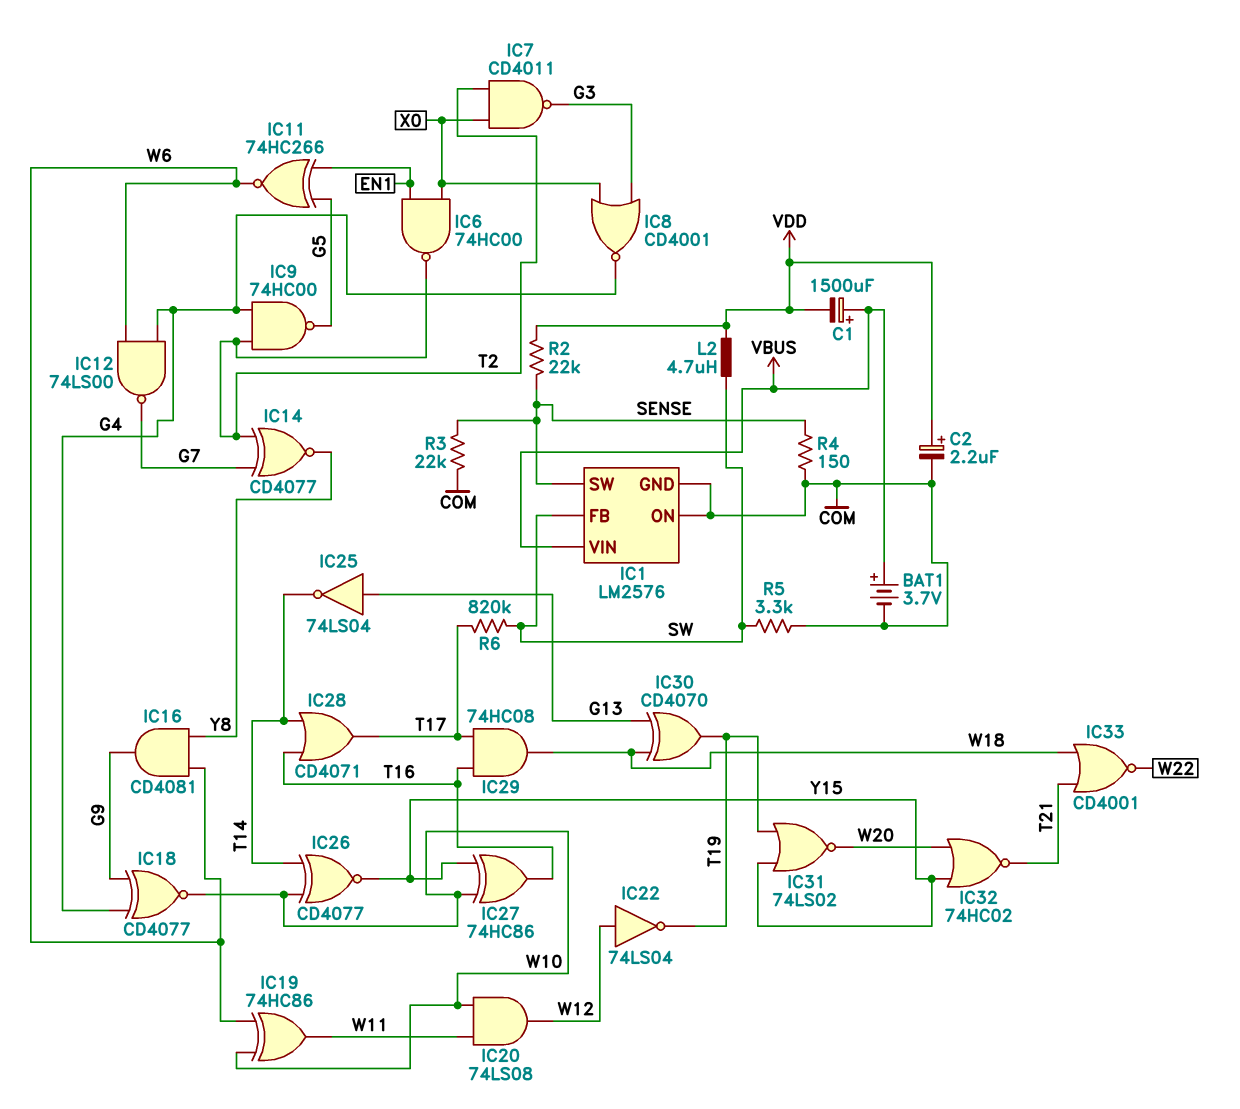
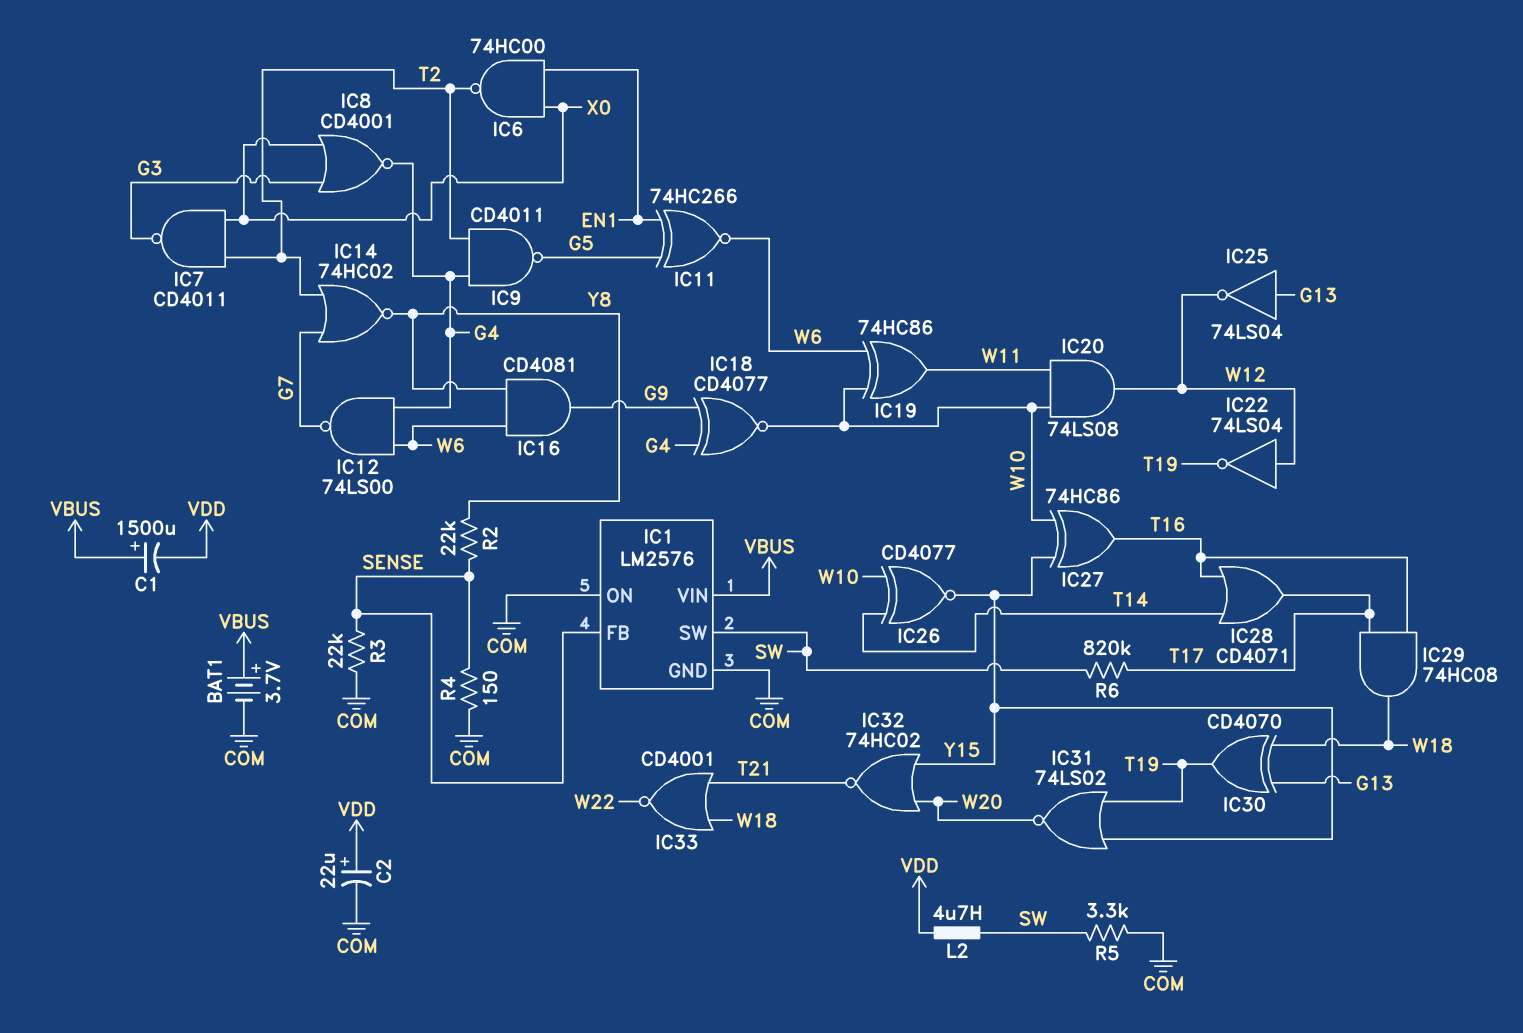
C2: 2.2uF (plus VDD, minus COM) -> 22uF (plus VDD, minus COM)
IC1 pin FB: SW -> SENSE
IC1 pin SW: SENSE -> SW
IC9: NAND 74HC00 (in G4, in T2, out G5) -> NAND CD4011 (in G4, in T2, out G5)
IC14: XNOR CD4077 (in G7, in T2, out Y8) -> NOR 74HC02 (in G7, in T2, out Y8)
IC25: NOT 74LS04 (in G13, out T14) -> NOT 74LS04 (in G13, out W12)
R2: 22k (SENSE, VDD) -> 22k (SENSE, Y8)

